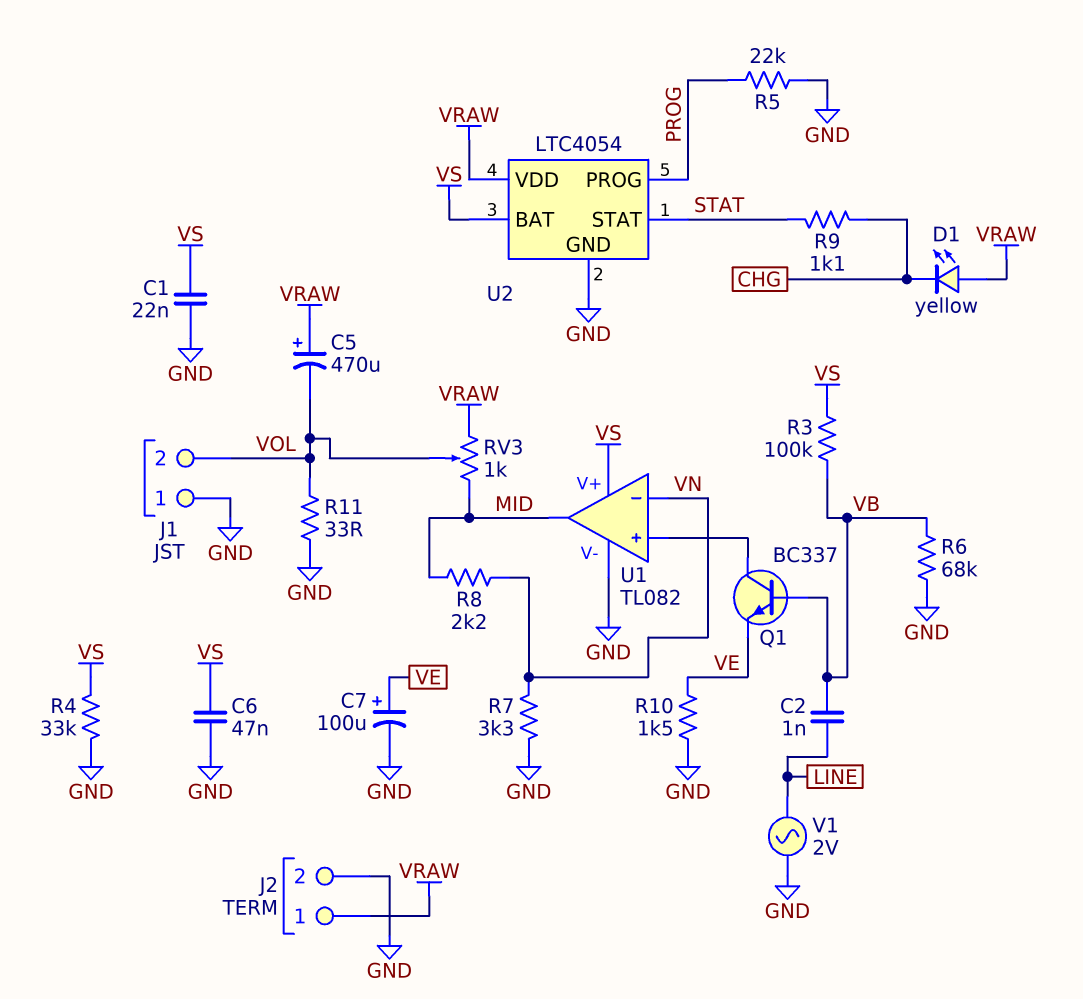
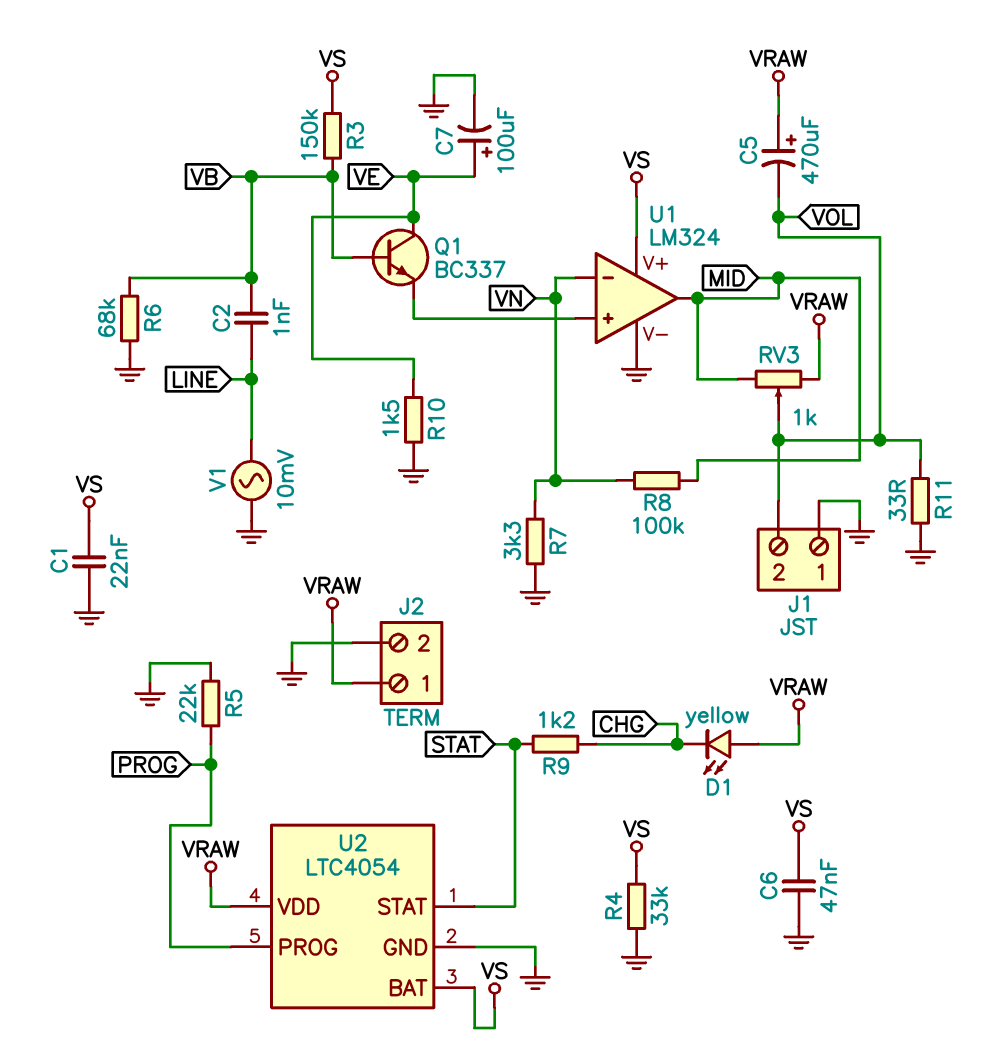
Q1: NPN BC337 (B VB, C U1/in+, E VE) -> NPN BC337 (B VB, C VE, E U1/in+)
R3: 100k (VB, VS) -> 150k (VB, VS)
R8: 2.2k (MID, VN) -> 100k (MID, VN)
R9: 1.1k (CHG, STAT) -> 1.2k (CHG, STAT)
U1: TL082 -> LM324
V1: AC 2V (GND, LINE) -> AC 10mV (GND, LINE)

